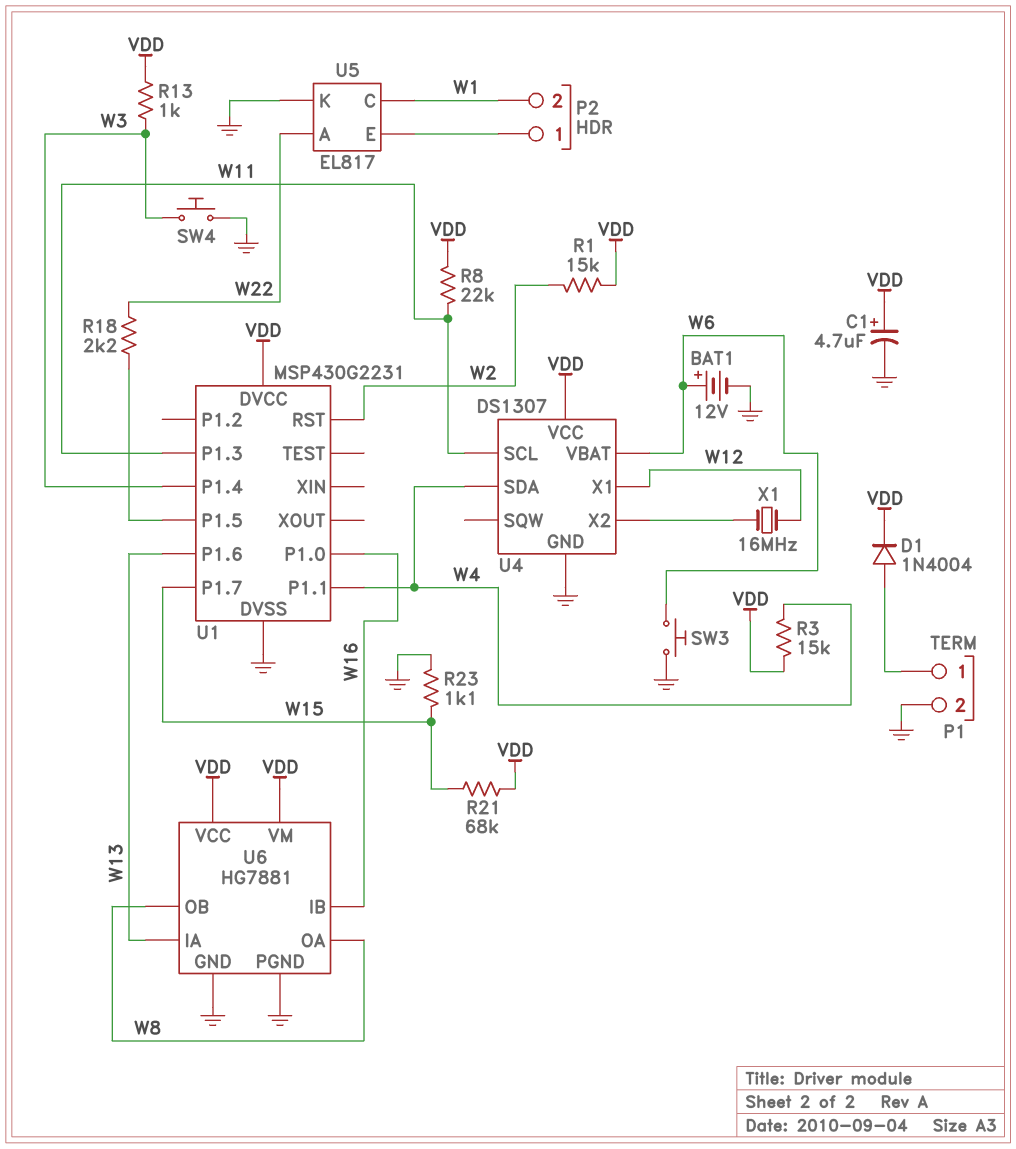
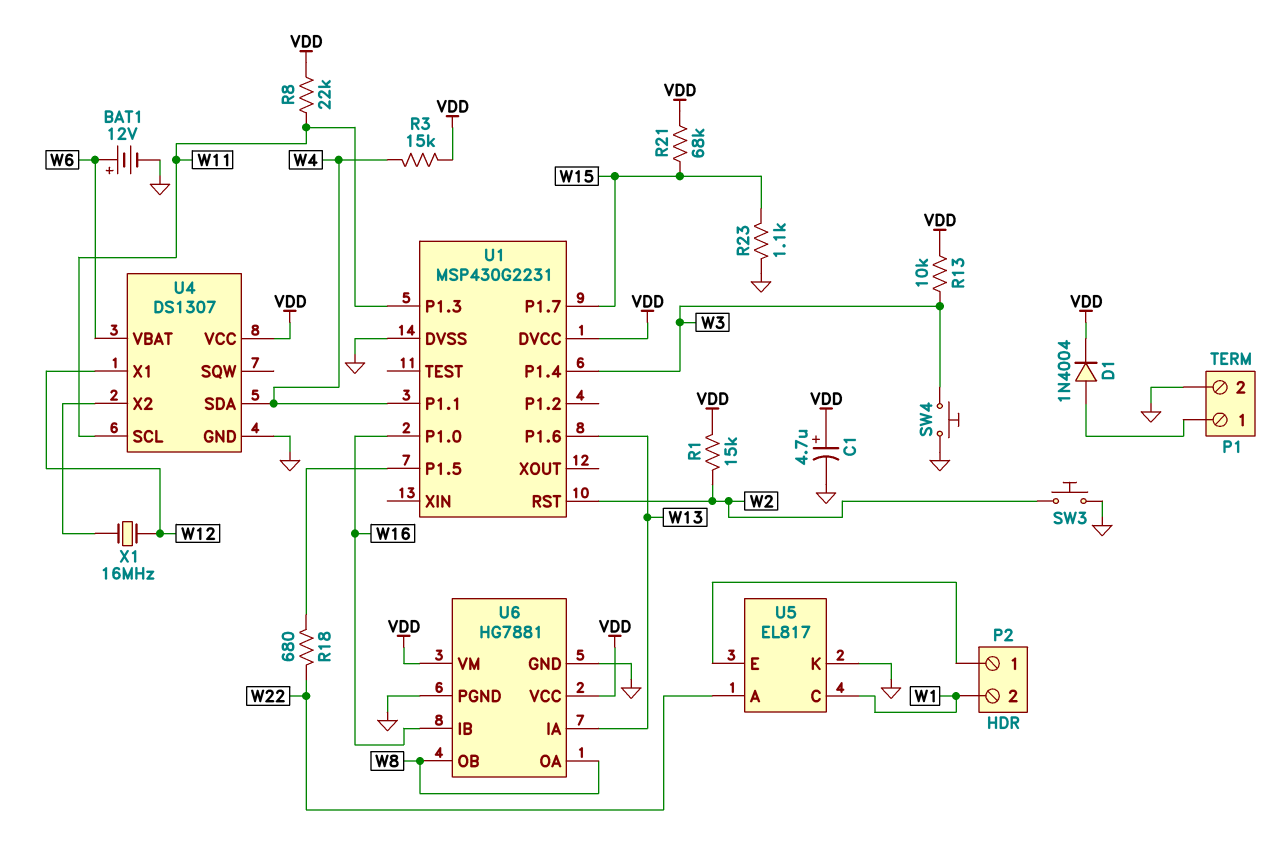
R13: 1k (VDD, W3) -> 10k (VDD, W3)
R18: 2.2k (U1/P1.5, W22) -> 680 (U1/P1.5, W22)
SW3: button (GND, W6) -> button (GND, W2)

